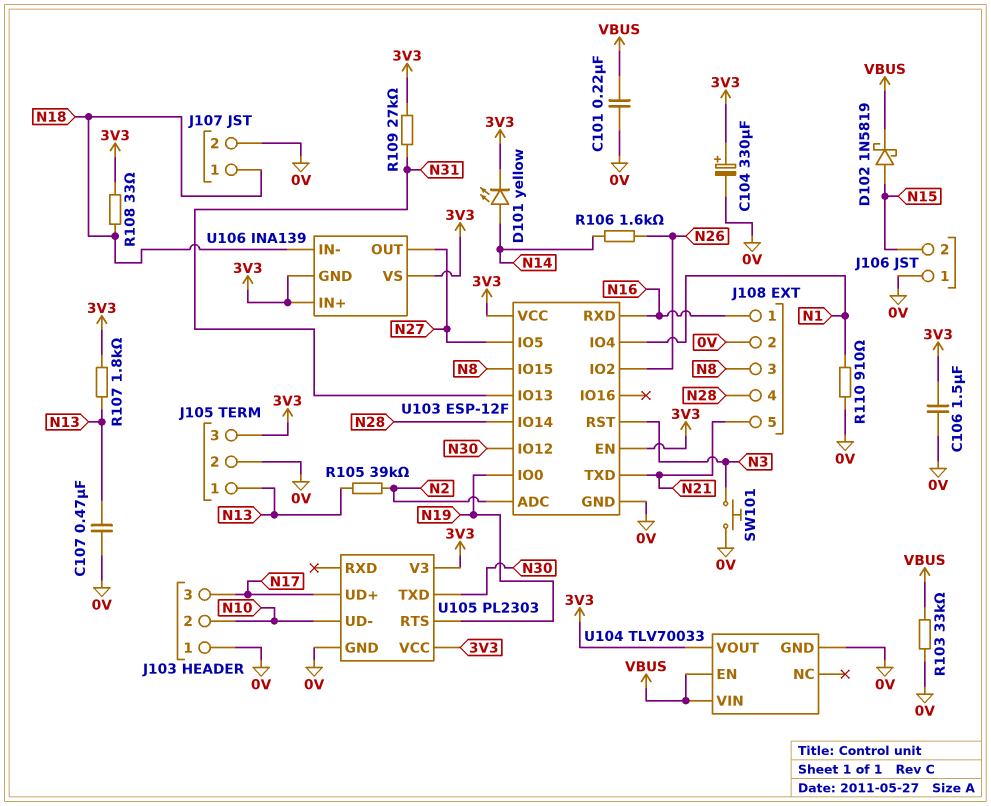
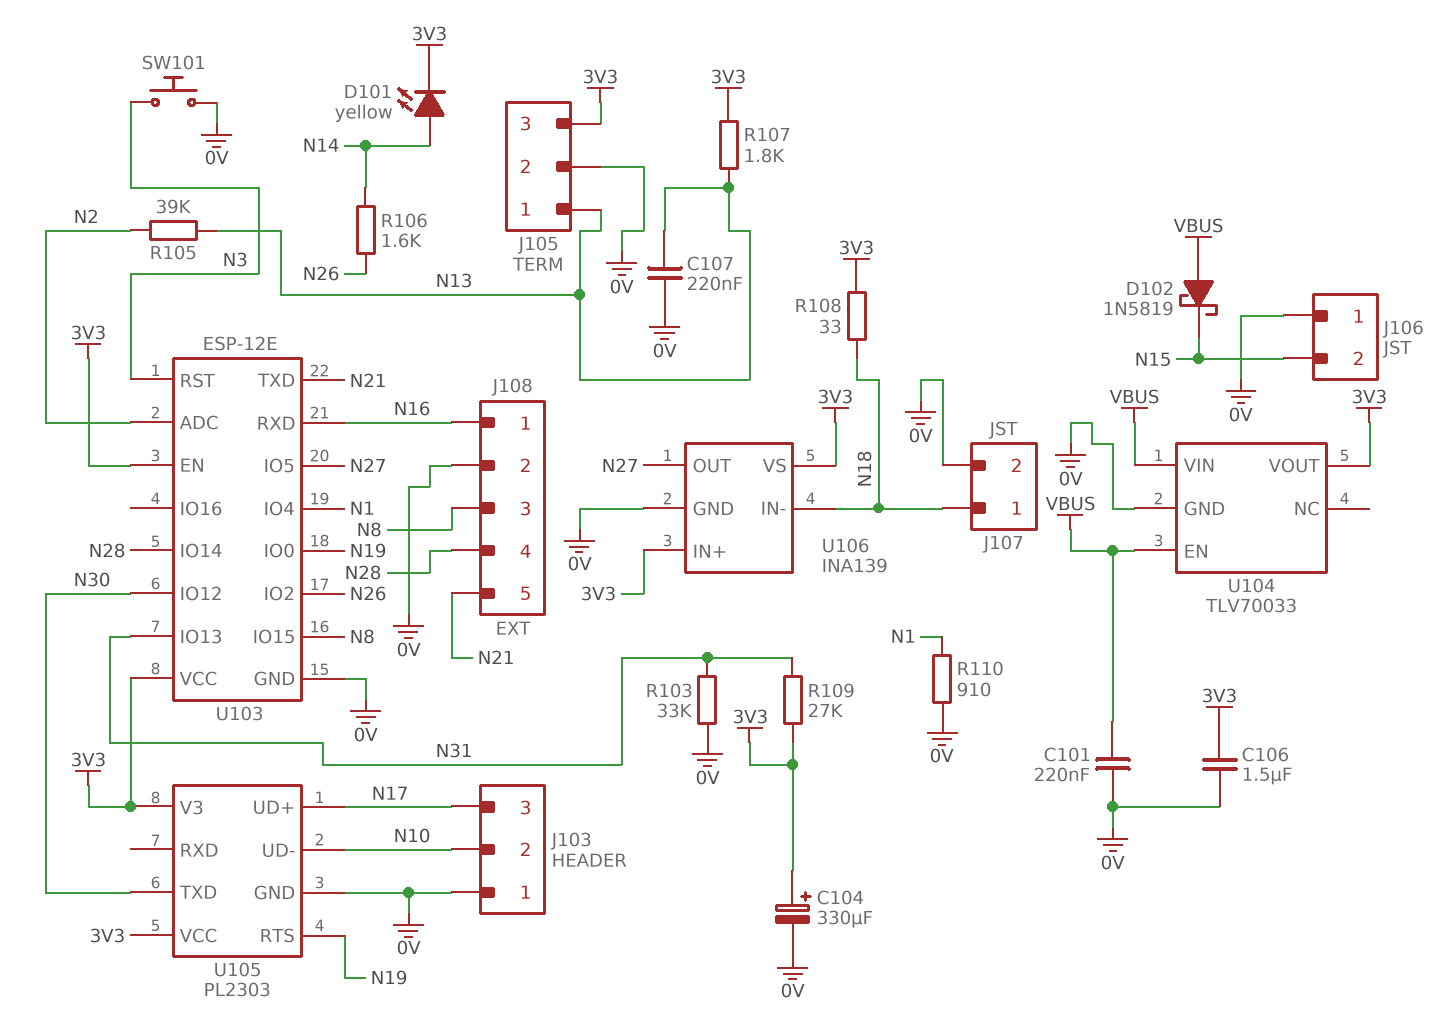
C107: 470nF (0V, N13) -> 220nF (0V, N13)
D102: schottky 1N5819 (A N15, K VBUS) -> schottky 1N5819 (A VBUS, K N15)
R103: 33k (0V, VBUS) -> 33k (0V, N31)
U103: ESP-12F -> ESP-12E
U106 pin GND: 3V3 -> 0V

